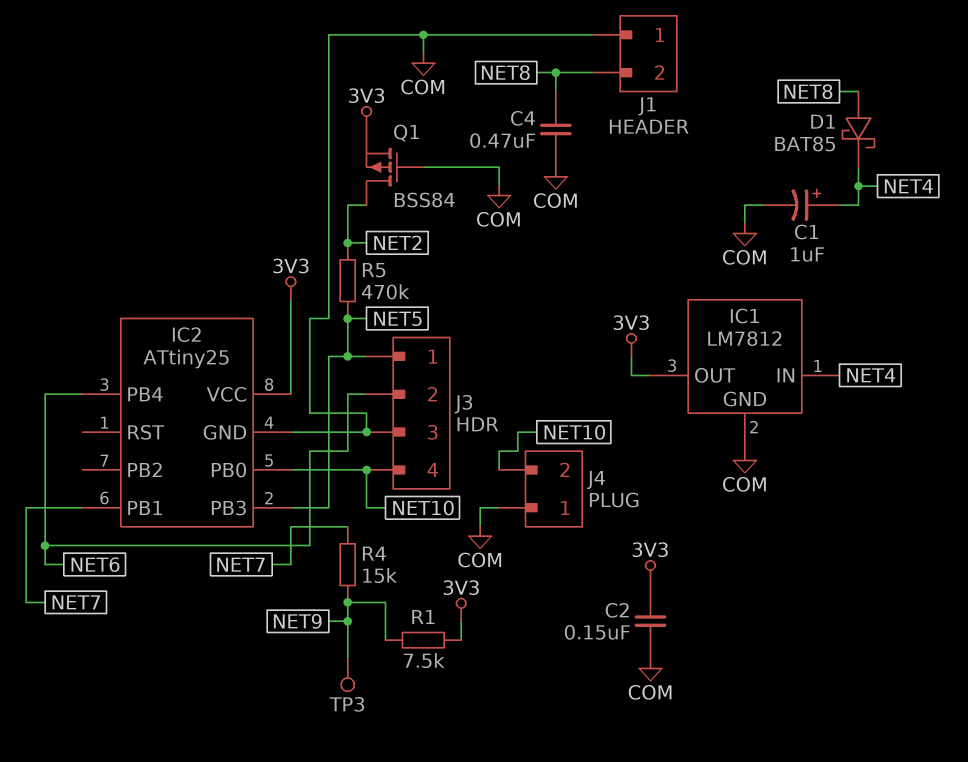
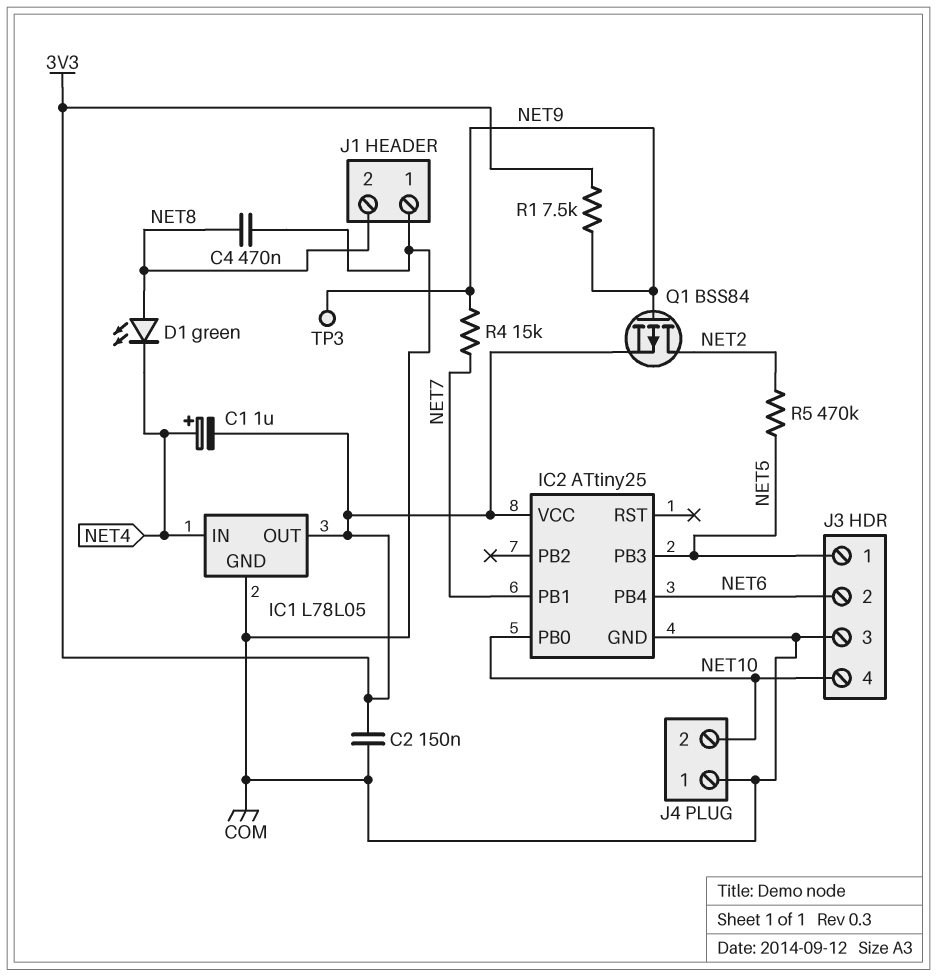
C1: 1uF (plus NET4, minus COM) -> 1uF (plus NET4, minus 3V3)
D1: schottky BAT85 (A NET8, K NET4) -> LED green (A NET8, K NET4)
IC1: LM7812 -> L78L05
Q1: PMOS BSS84 (G COM, D NET2, S 3V3) -> PMOS BSS84 (G NET9, D NET2, S 3V3)

